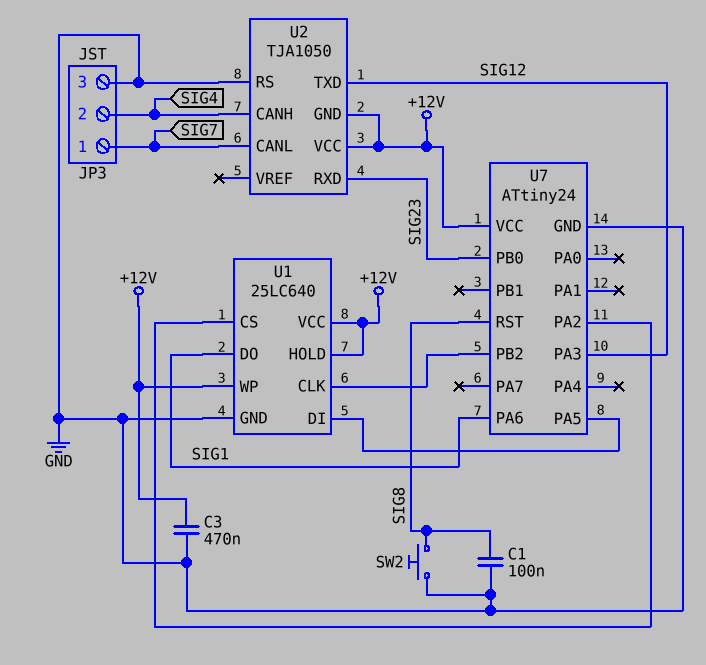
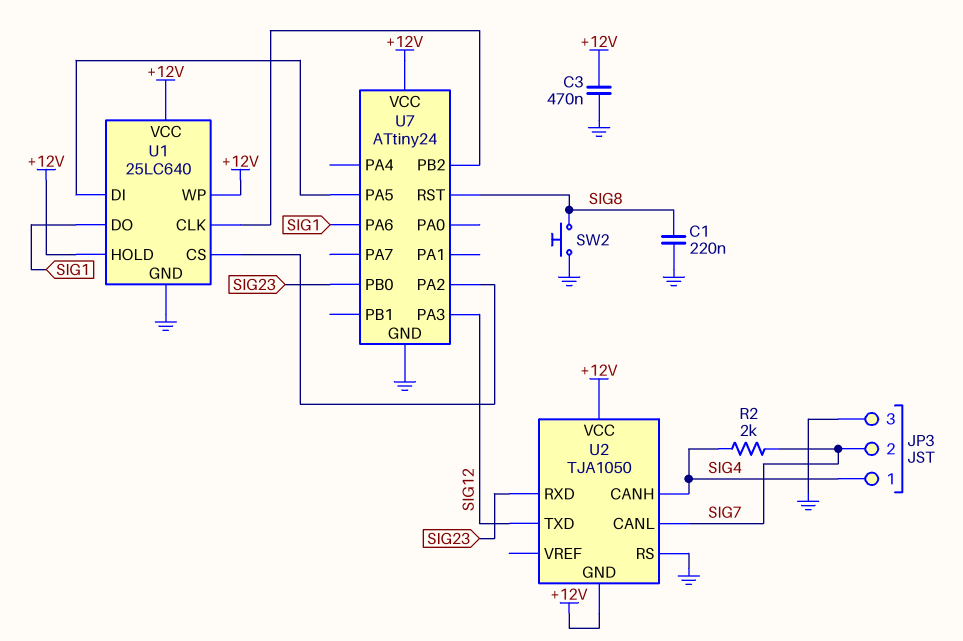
C1: 100nF (GND, SIG8) -> 220nF (GND, SIG8)
JP3 pin 1: SIG7 -> SIG4
JP3 pin 2: SIG4 -> SIG7
R2: none -> 2k (SIG4, SIG7)

